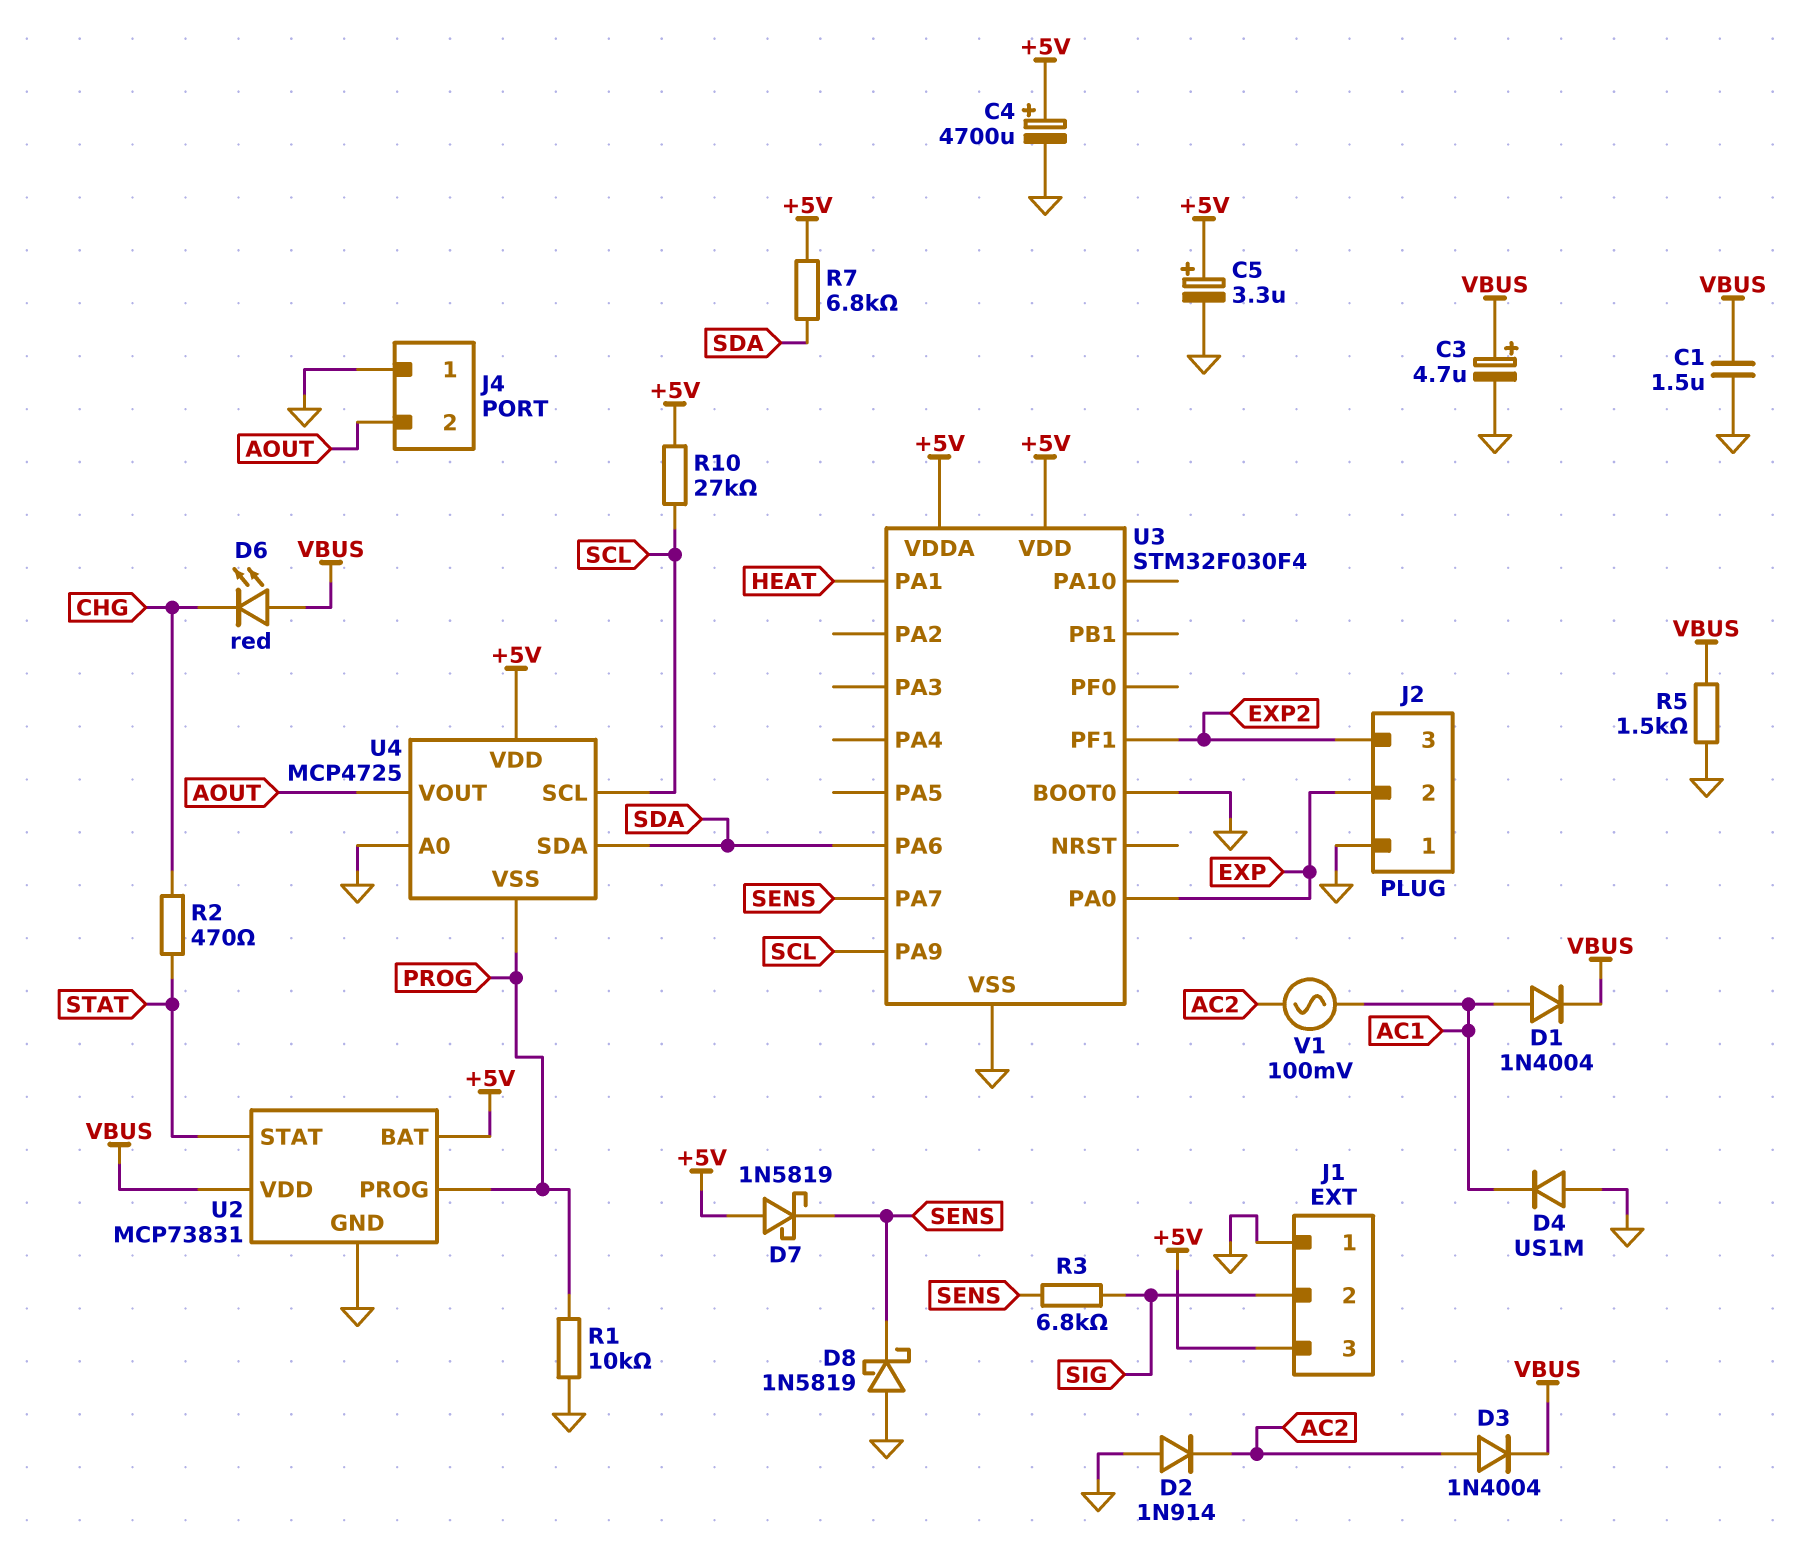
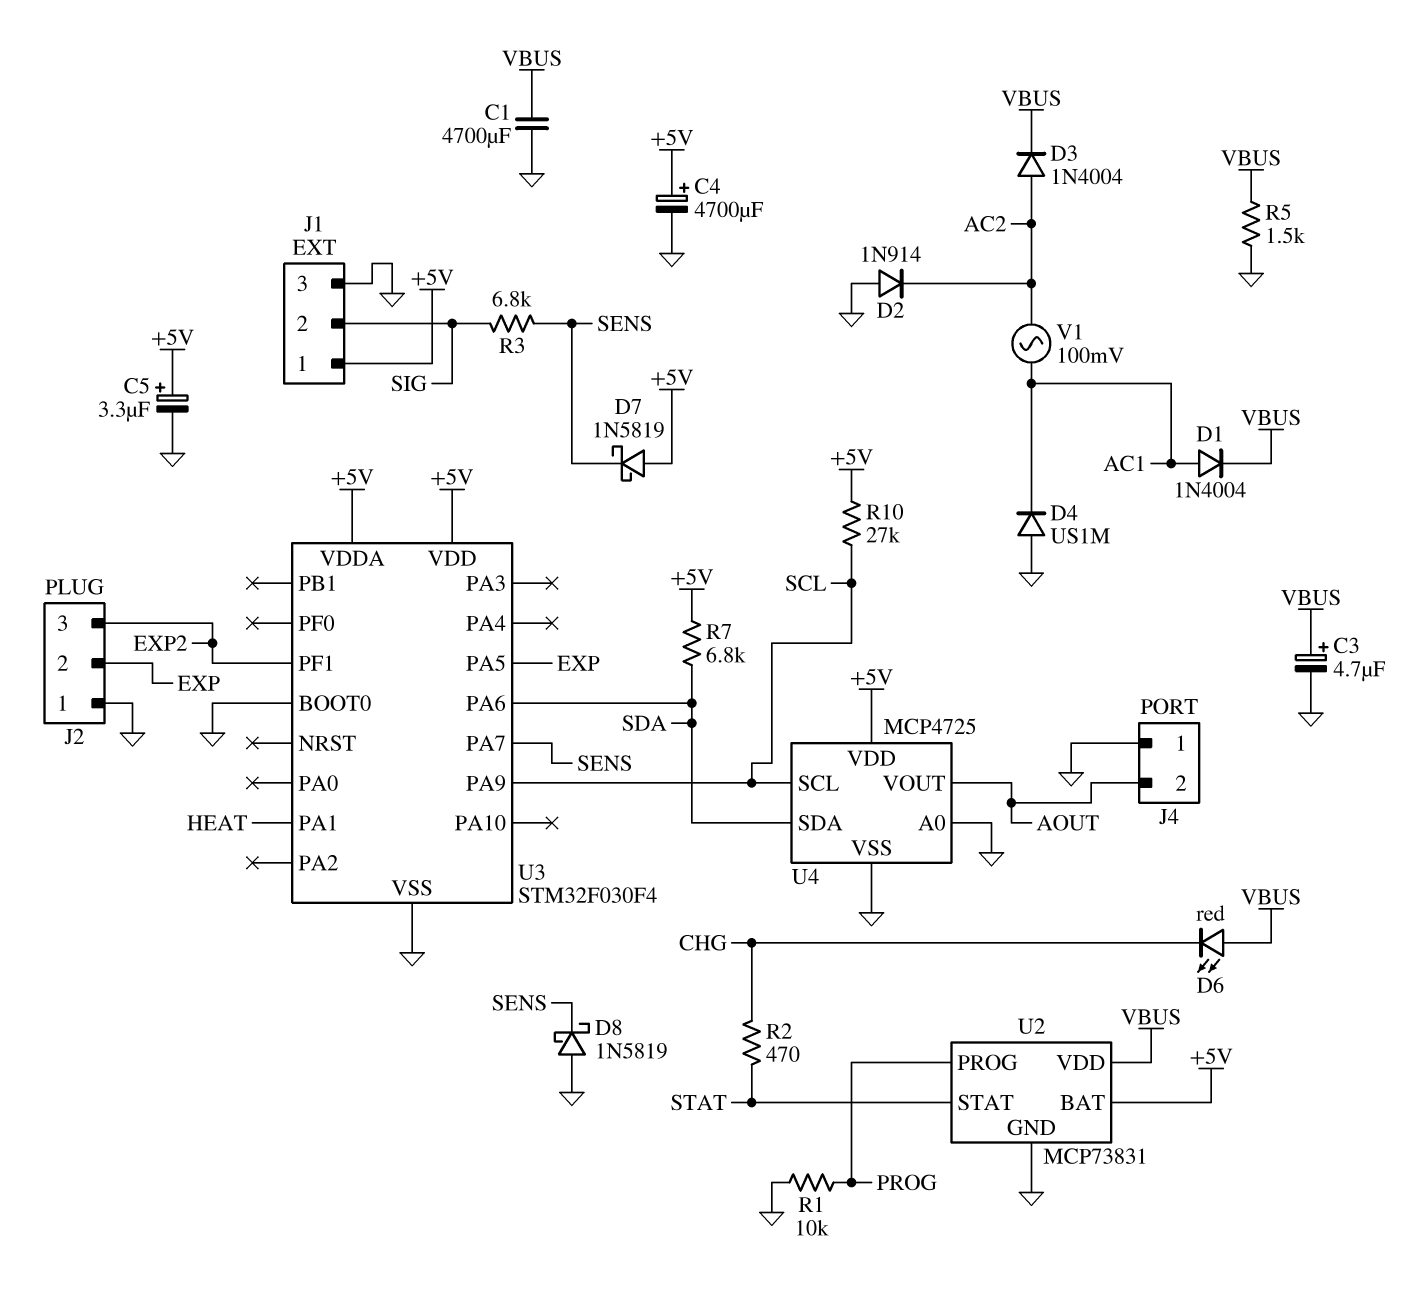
C1: 1.5uF (GND, VBUS) -> 4700uF (GND, VBUS)
J1 pin 1: GND -> +5V
J1 pin 3: +5V -> GND
U3 pin PA0: EXP -> none
U3 pin PA5: none -> EXP
U4 pin VSS: PROG -> GND

